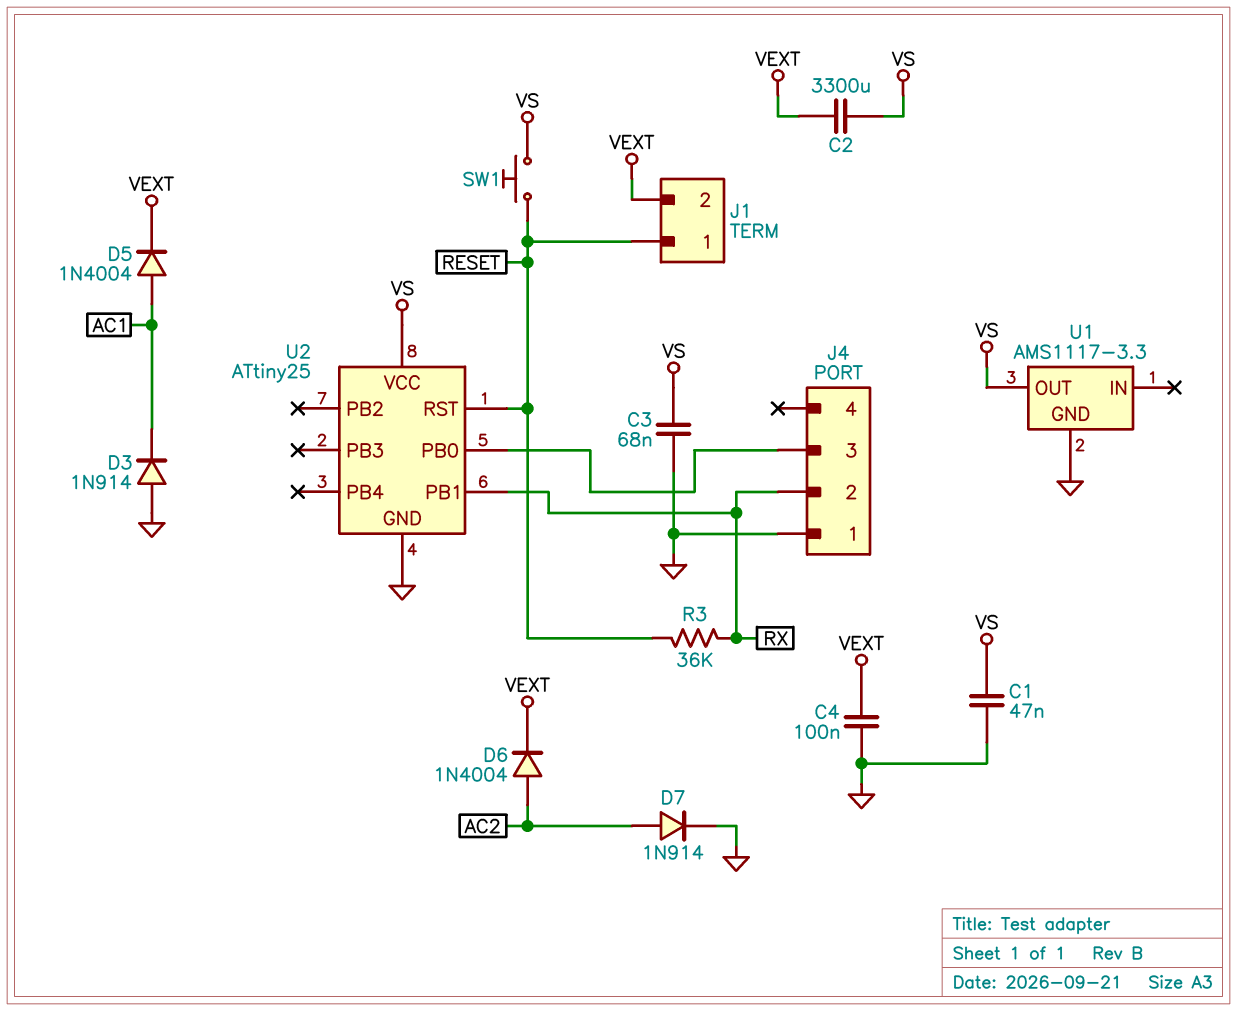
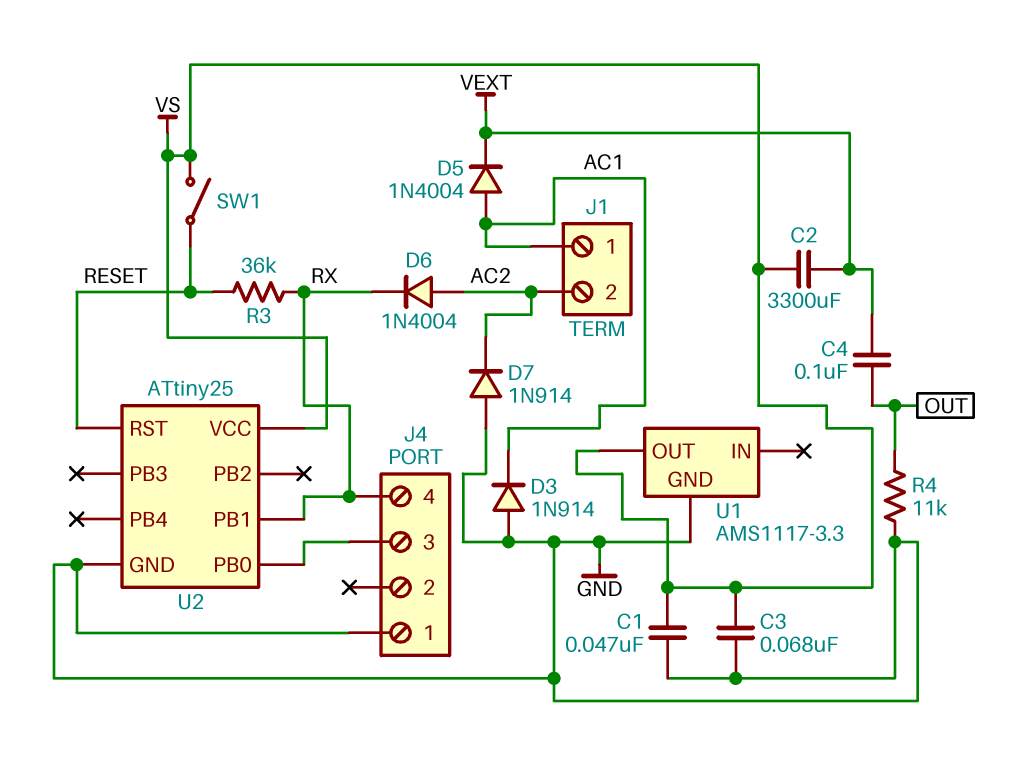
C4: 100nF (GND, VEXT) -> 100nF (OUT, VEXT)
D6: diode 1N4004 (A AC2, K VEXT) -> diode 1N4004 (A AC2, K RX)
D7: diode 1N914 (A AC2, K GND) -> diode 1N914 (A GND, K AC2)
J1 pin 1: RESET -> AC1
J1 pin 2: VEXT -> AC2
J4 pin 2: RX -> none
J4 pin 4: none -> RX
R4: none -> 11k (GND, OUT)
SW1: button (RESET, VS) -> switch (RESET, VS)

